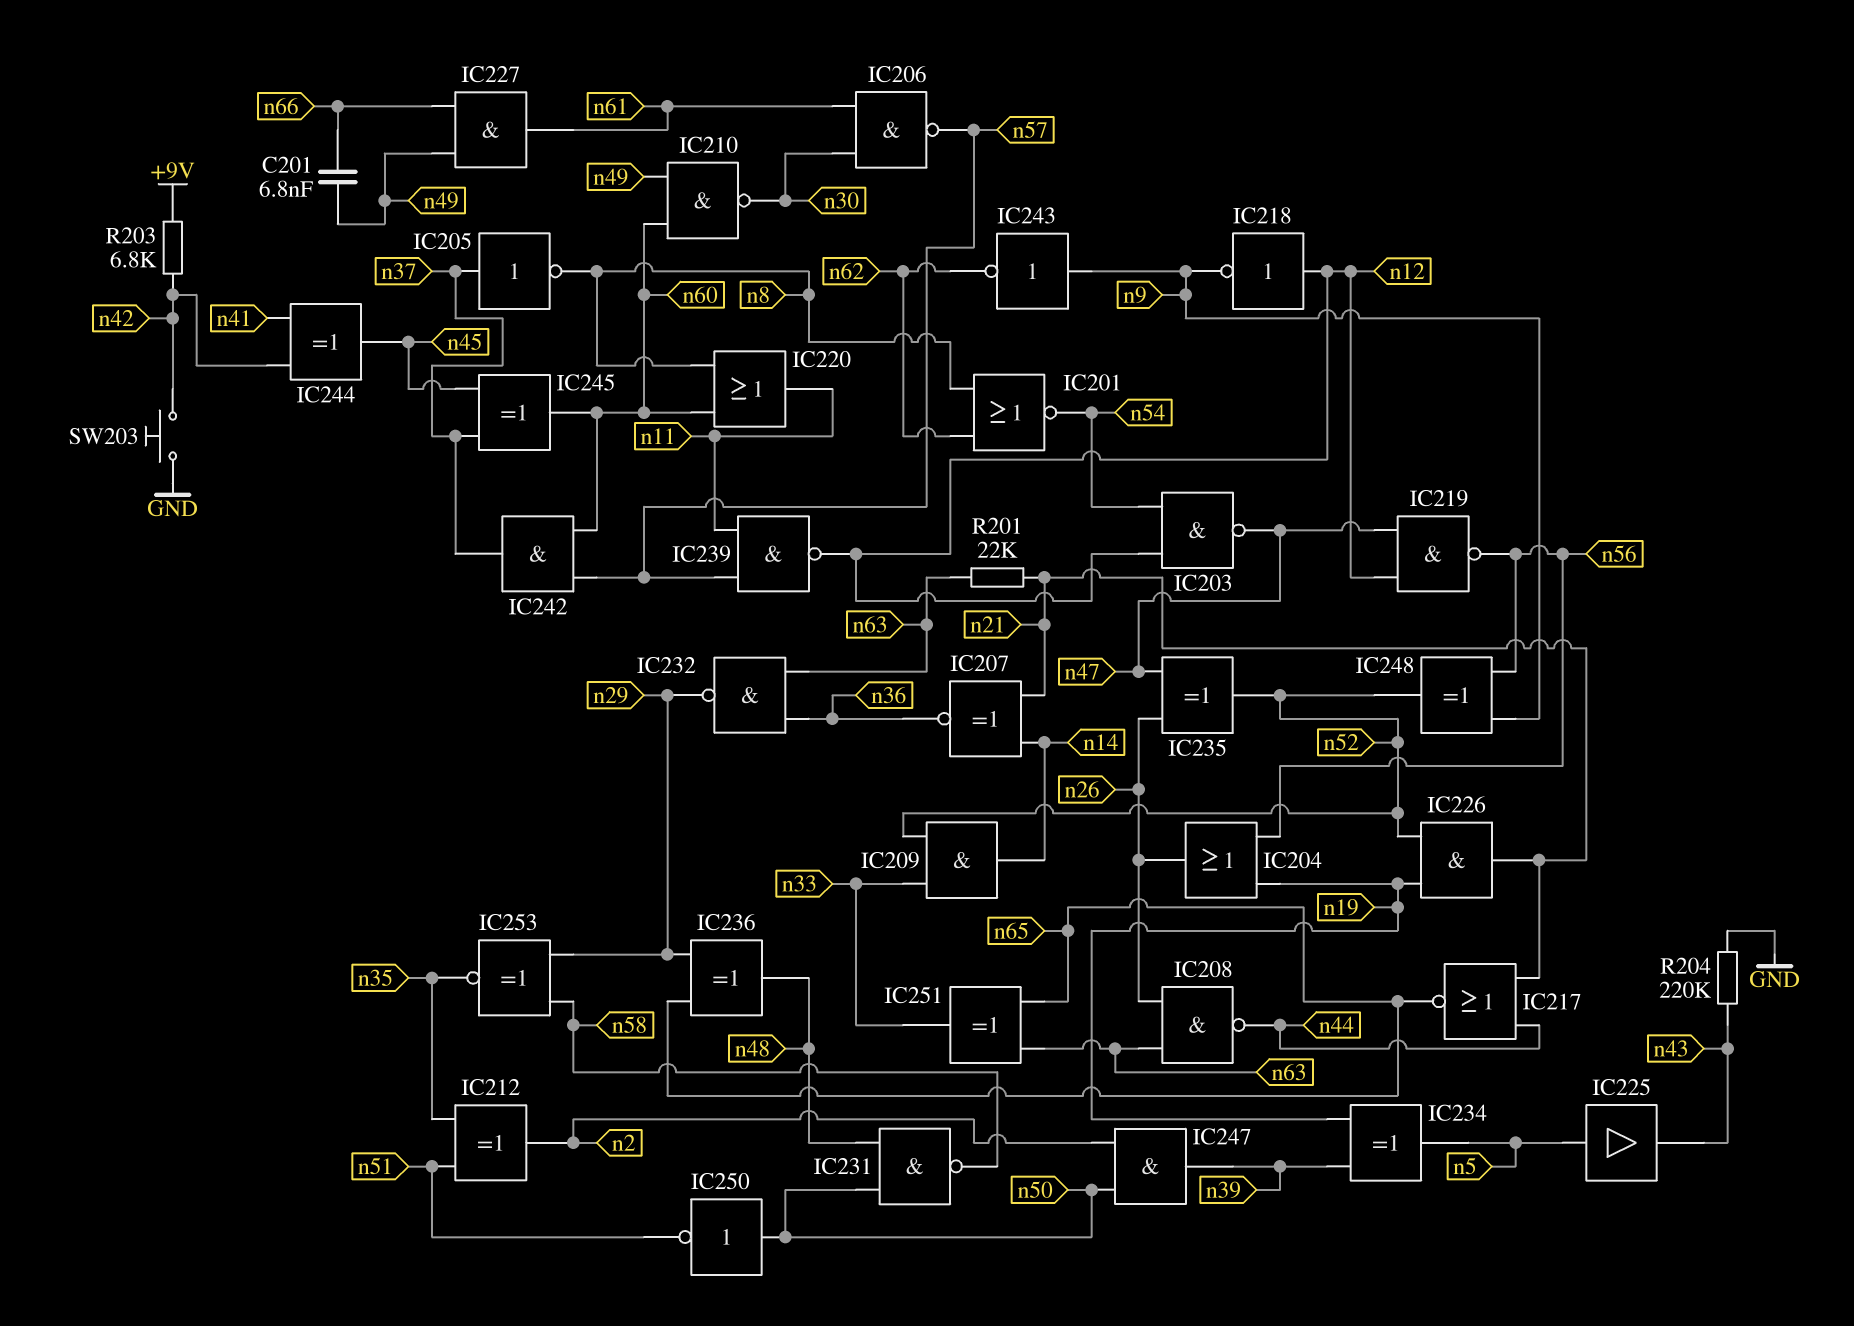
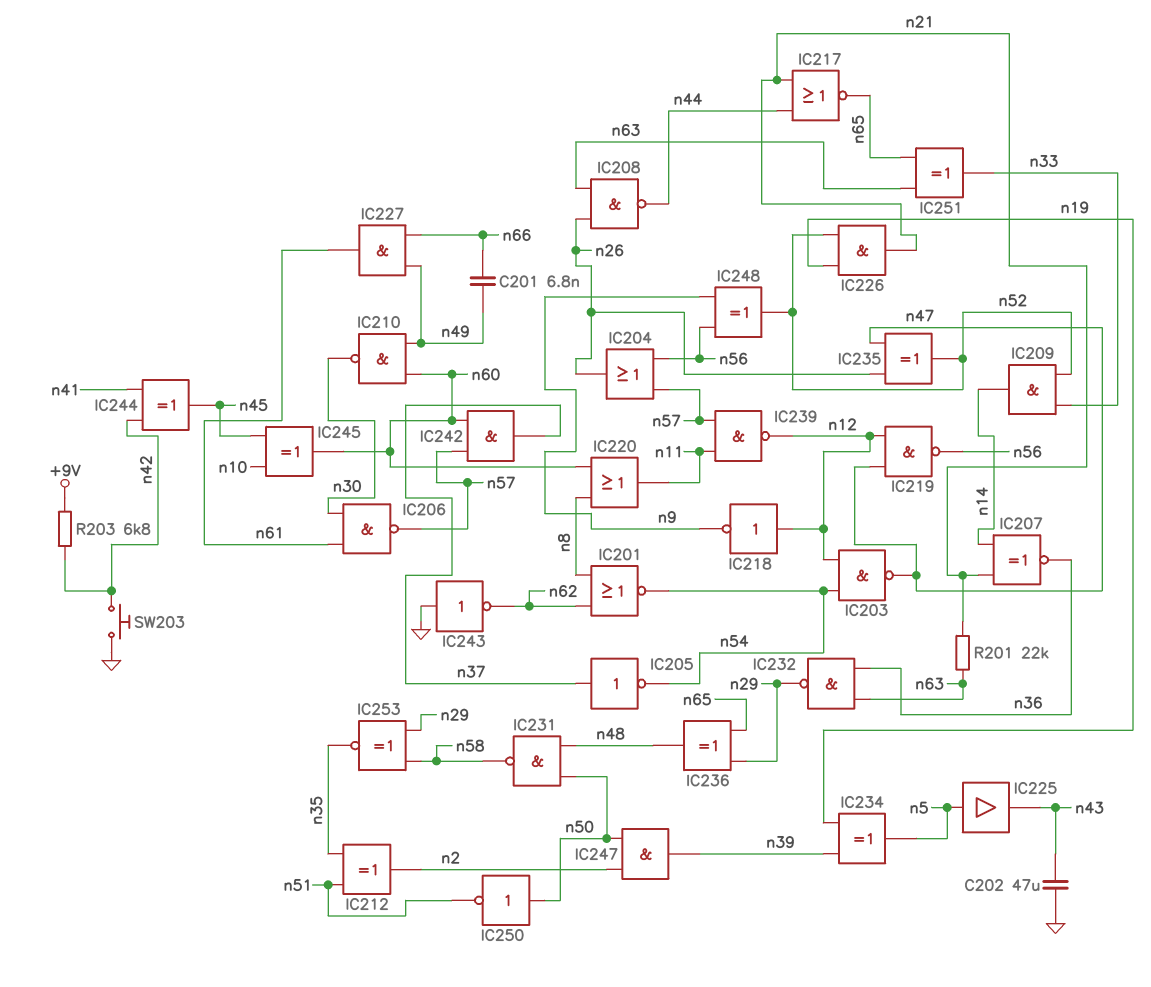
C202: none -> 47uF (GND, n43)
IC204: OR (in n19, in n56, out n26) -> OR (in n56, in n57, out n26)
IC205: NOT (in n37, out n8) -> NOT (in n37, out n54)
IC243: NOT (in n9, out n62) -> NOT (in GND, out n62)
IC245: XOR (in n37, in n45, out n60) -> XOR (in n10, in n45, out n60)
R204: 220k (GND, n43) -> none

